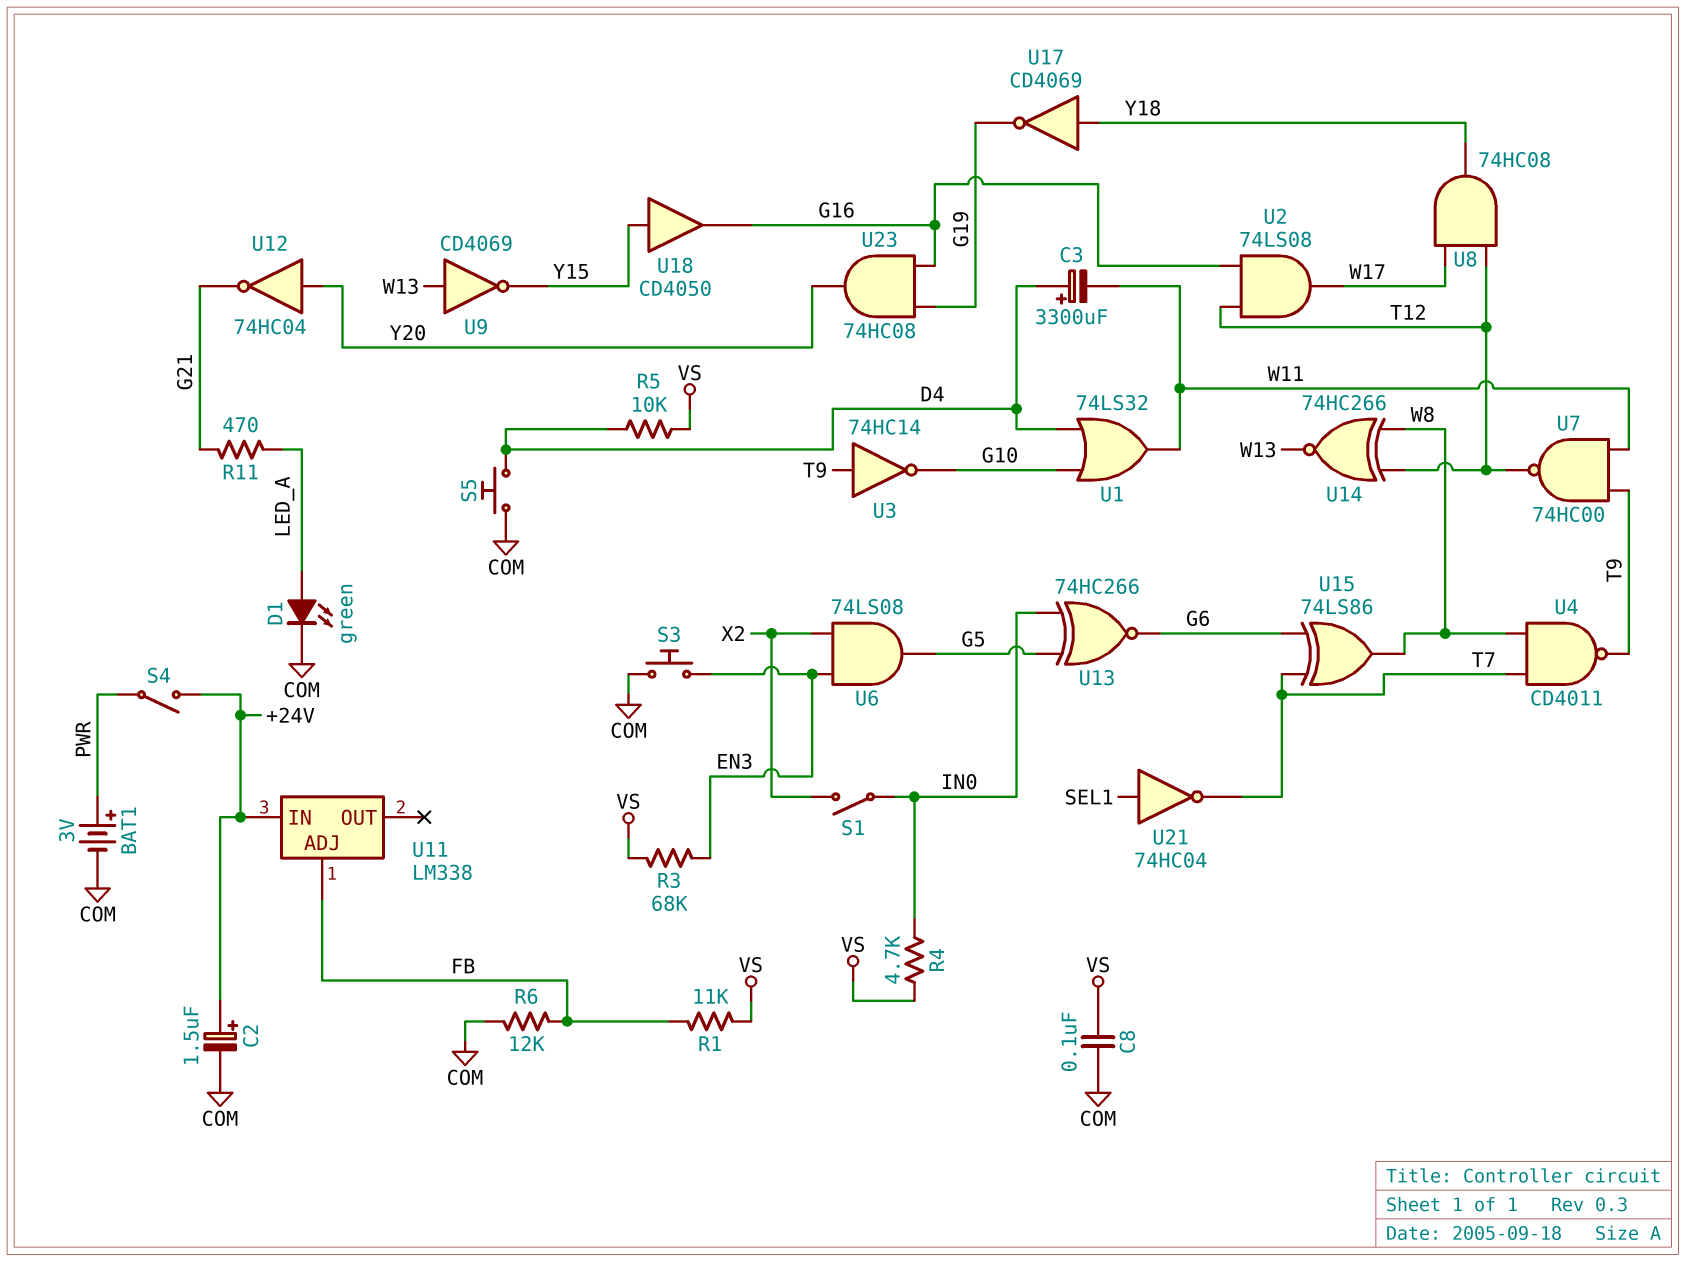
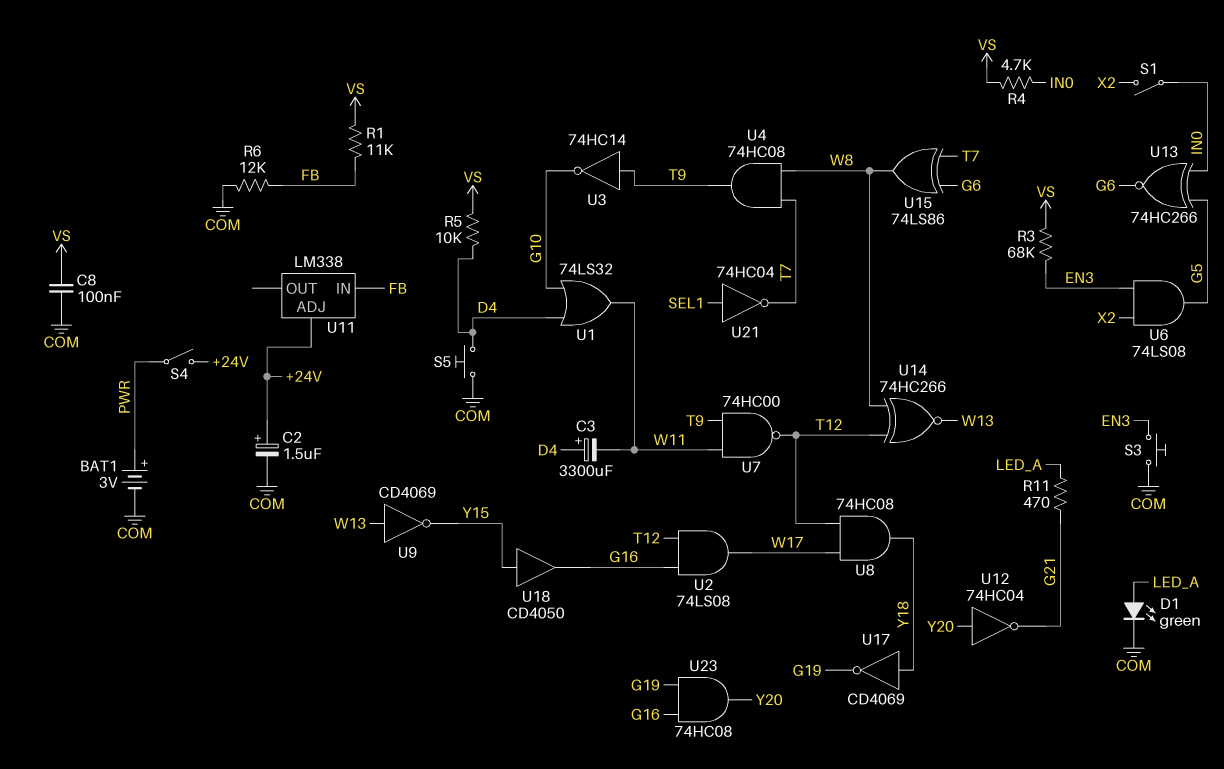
U4: NAND CD4011 (in T7, in W8, out T9) -> AND 74HC08 (in T7, in W8, out T9)
U11 pin ADJ: FB -> +24V
U11 pin IN: +24V -> FB

